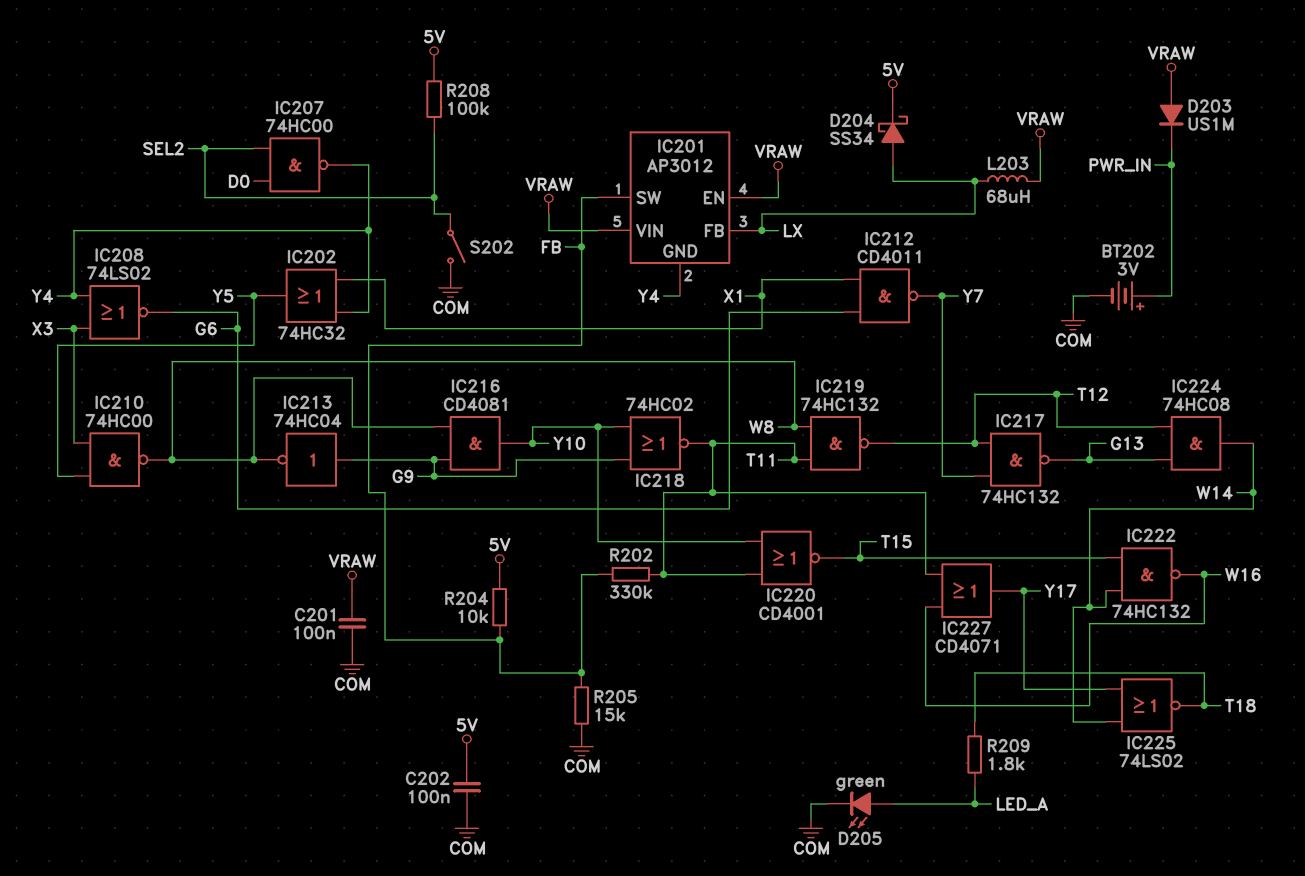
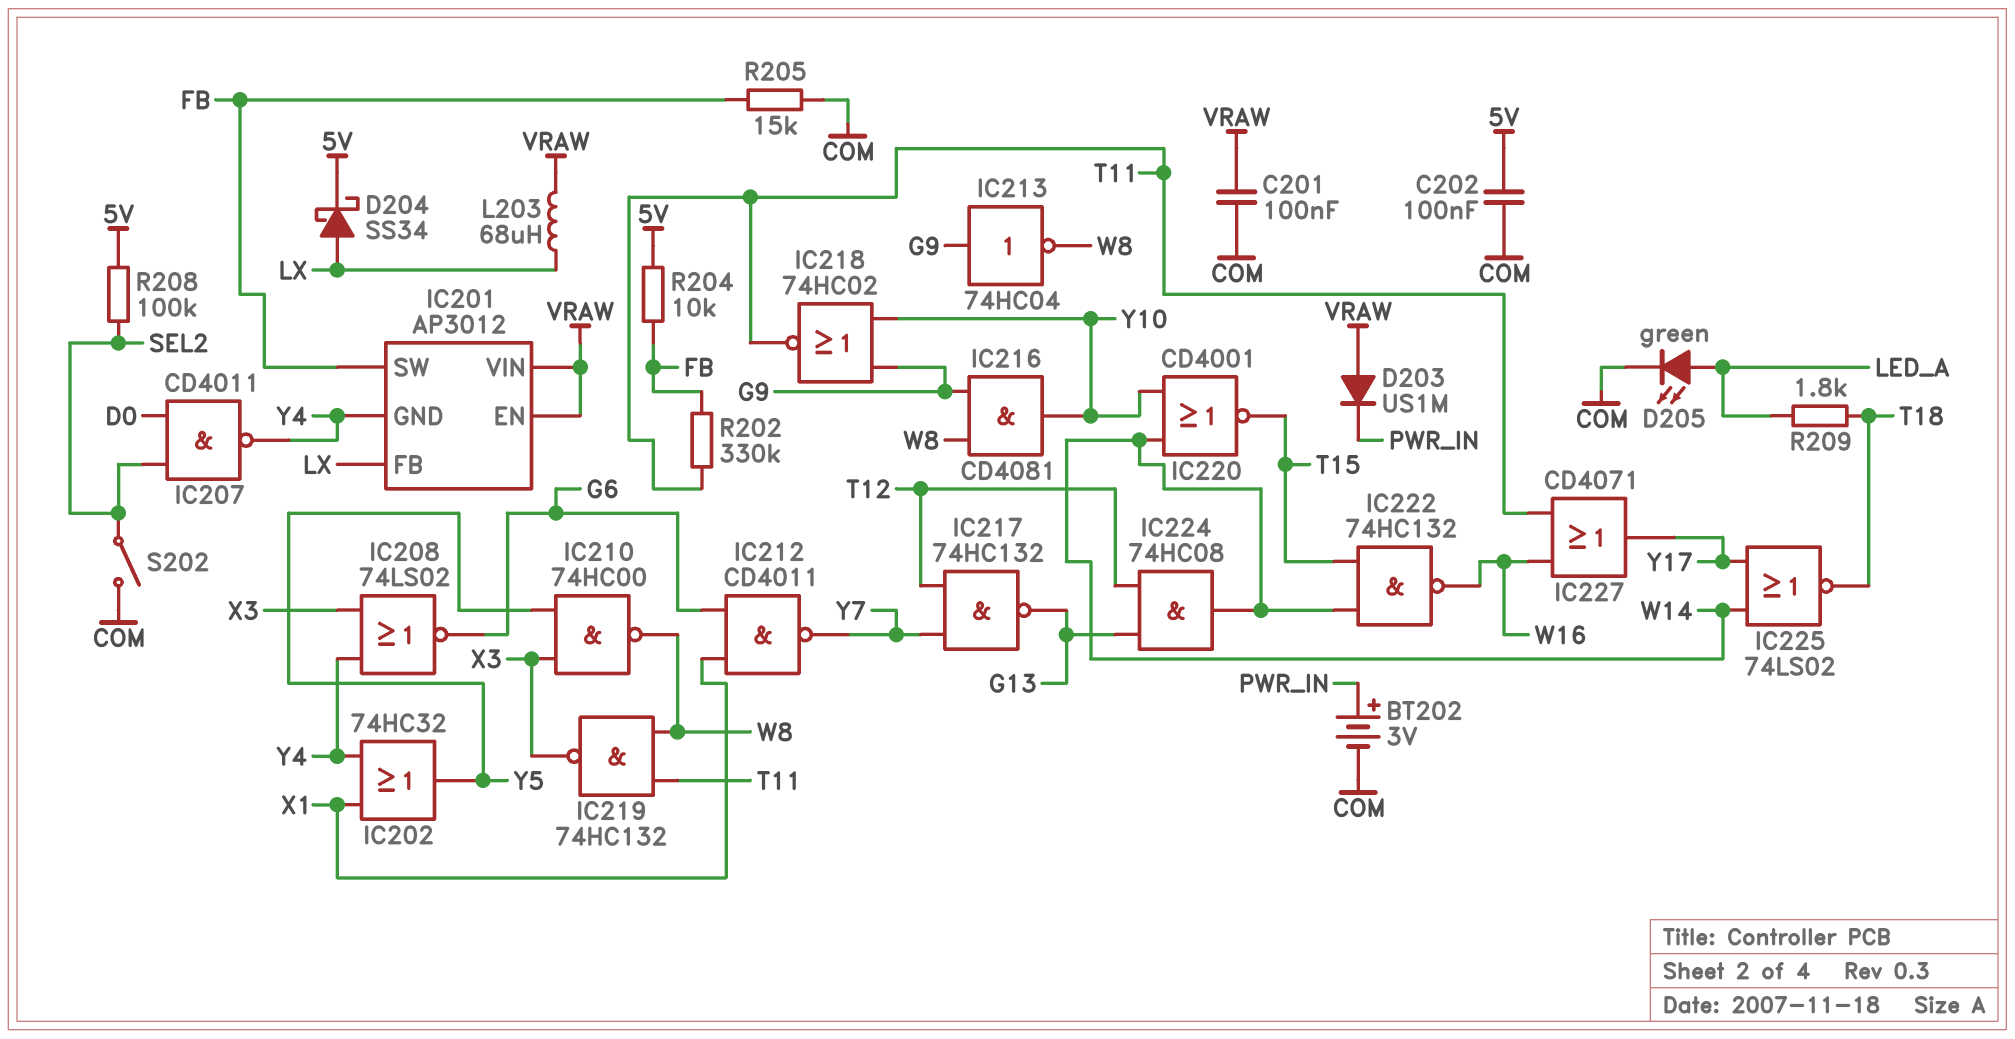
IC207: NAND 74HC00 (in D0, in SEL2, out Y4) -> NAND CD4011 (in D0, in SEL2, out Y4)
IC219: NAND 74HC132 (in T11, in W8, out T12) -> NAND 74HC132 (in T11, in W8, out X3)
IC220: NOR CD4001 (in T11, in Y10, out T15) -> NOR CD4001 (in W14, in Y10, out T15)

